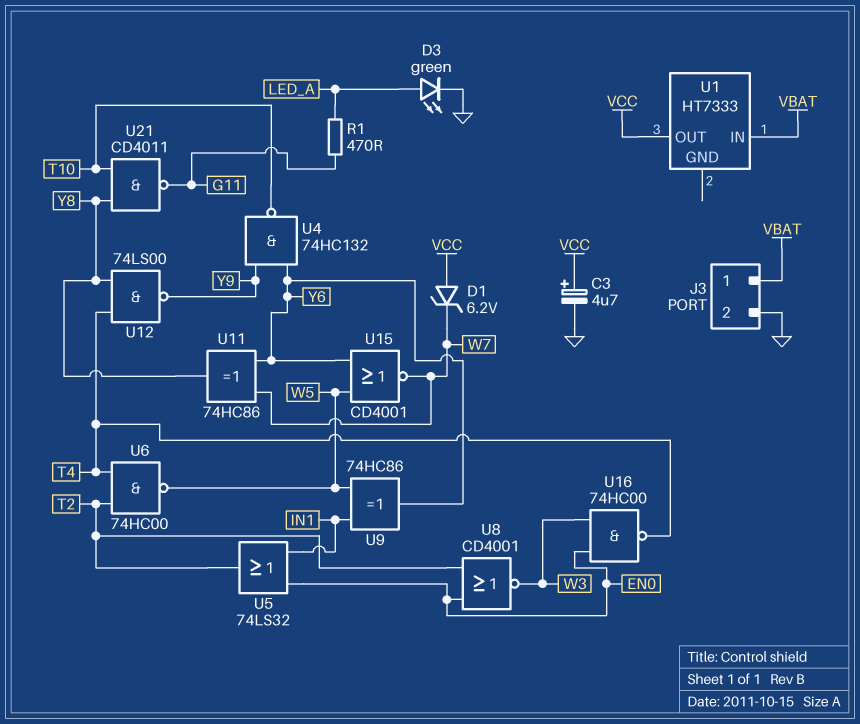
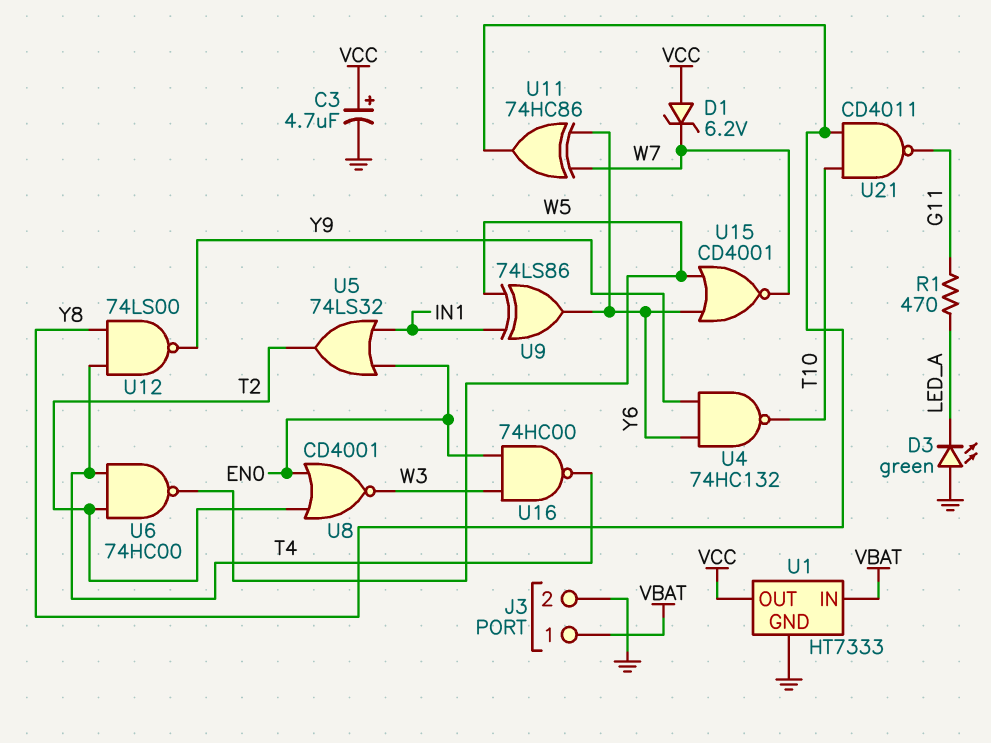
D3: LED green (A LED_A, K GND) -> LED green (A GND, K LED_A)
U1 pin GND: none -> GND
U9: XOR 74HC86 (in IN1, in W5, out Y6) -> XOR 74LS86 (in IN1, in W5, out Y6)

